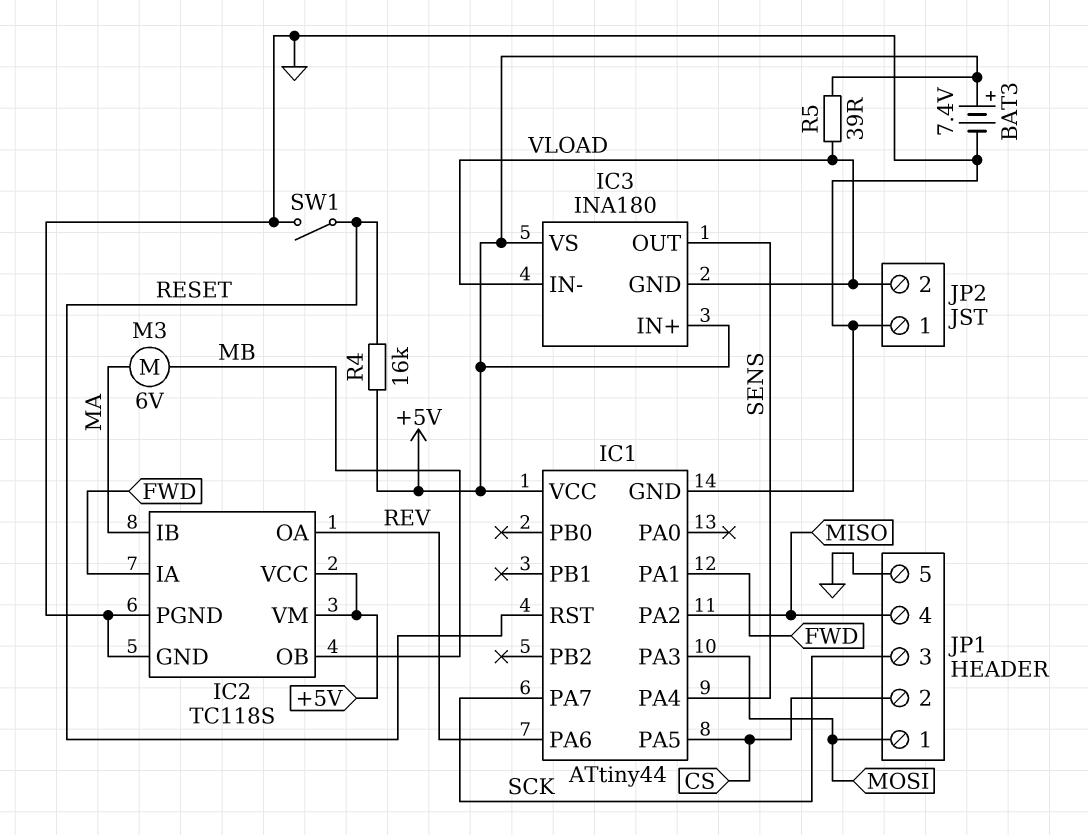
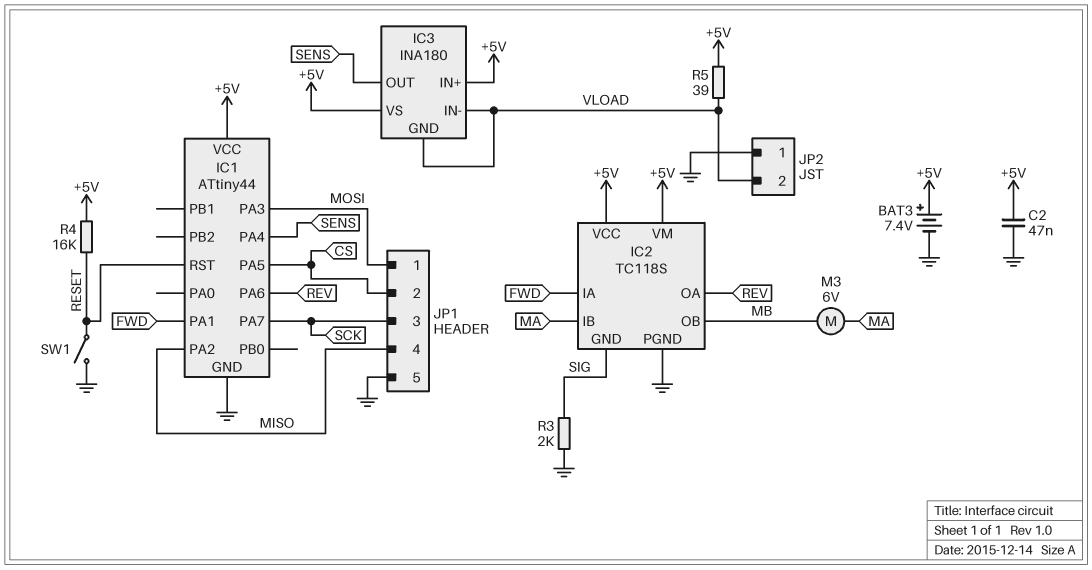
C2: none -> 47nF (+5V, GND)
IC2 pin GND: GND -> SIG
R3: none -> 2k (GND, SIG)

